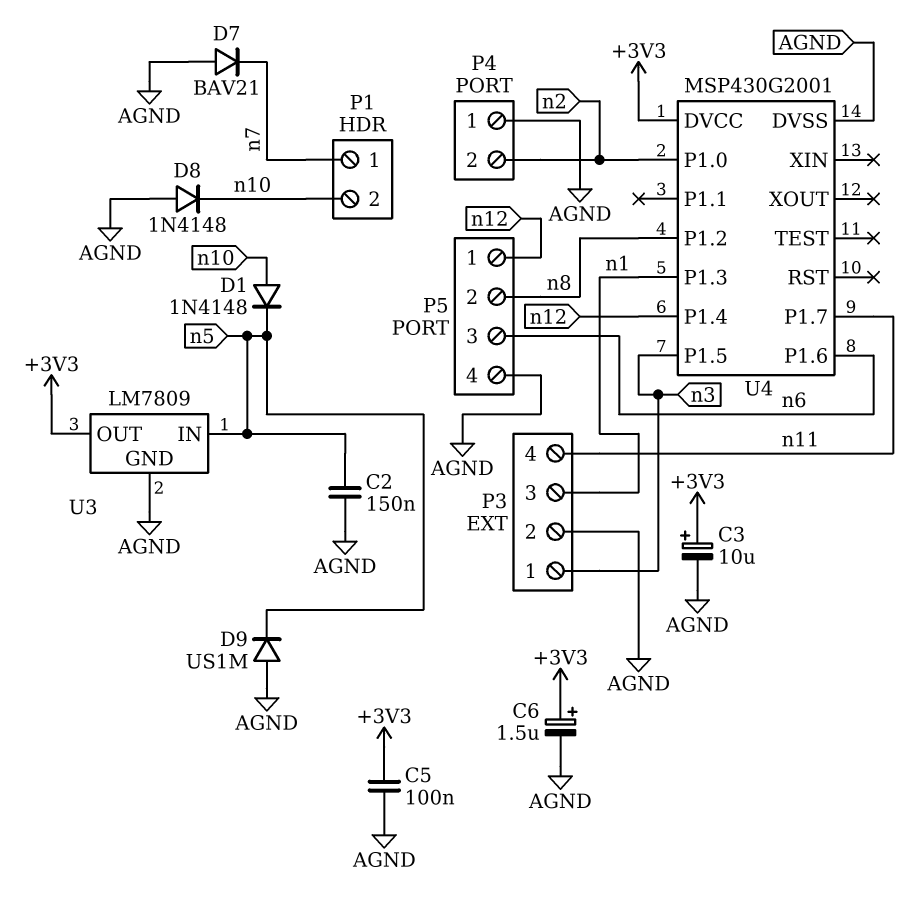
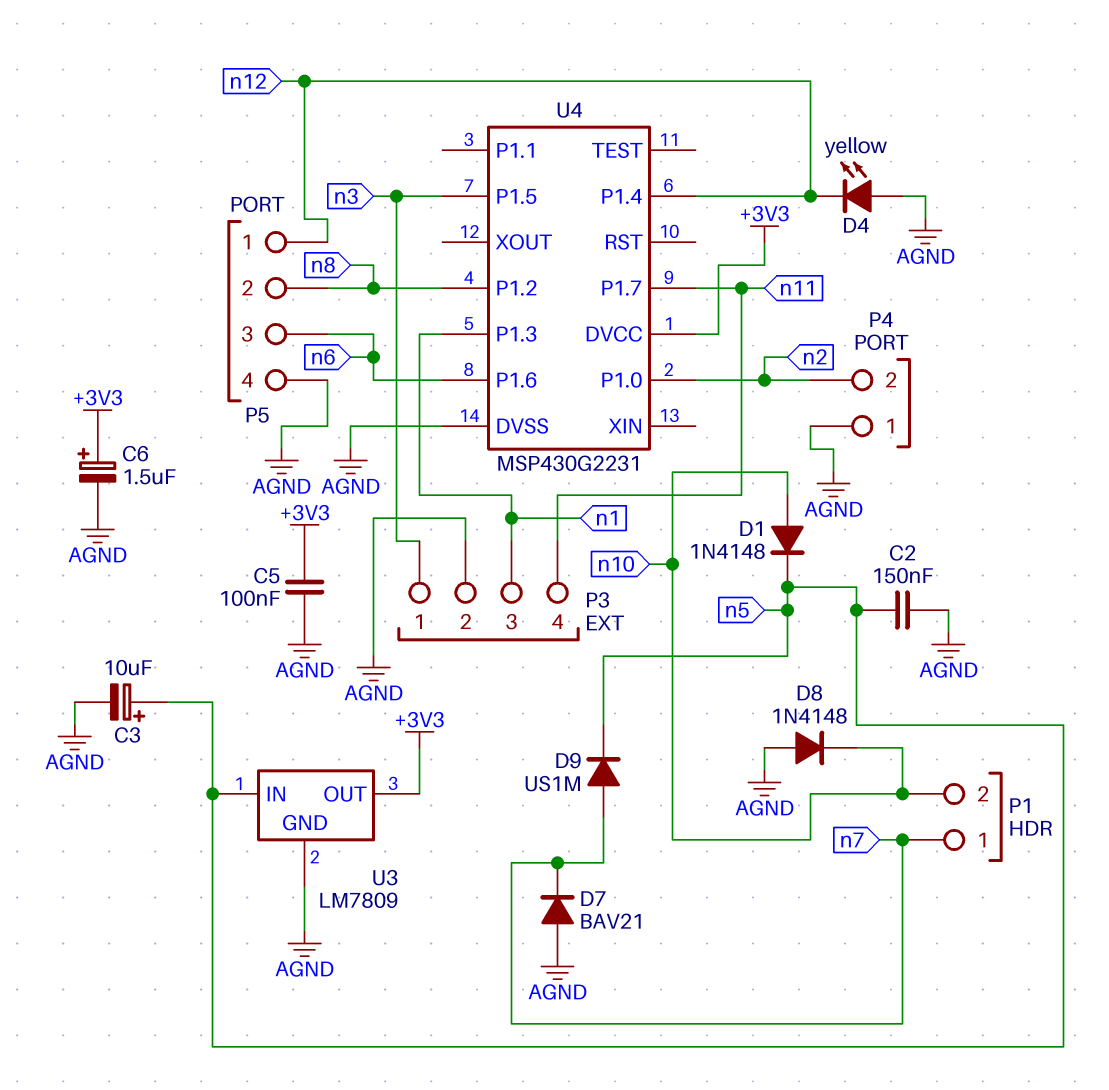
C3: 10uF (plus +3V3, minus AGND) -> 10uF (plus n5, minus AGND)
D4: none -> LED yellow (A AGND, K n12)
D9: diode US1M (A AGND, K n5) -> diode US1M (A n7, K n5)
U4: MSP430G2001 -> MSP430G2231

